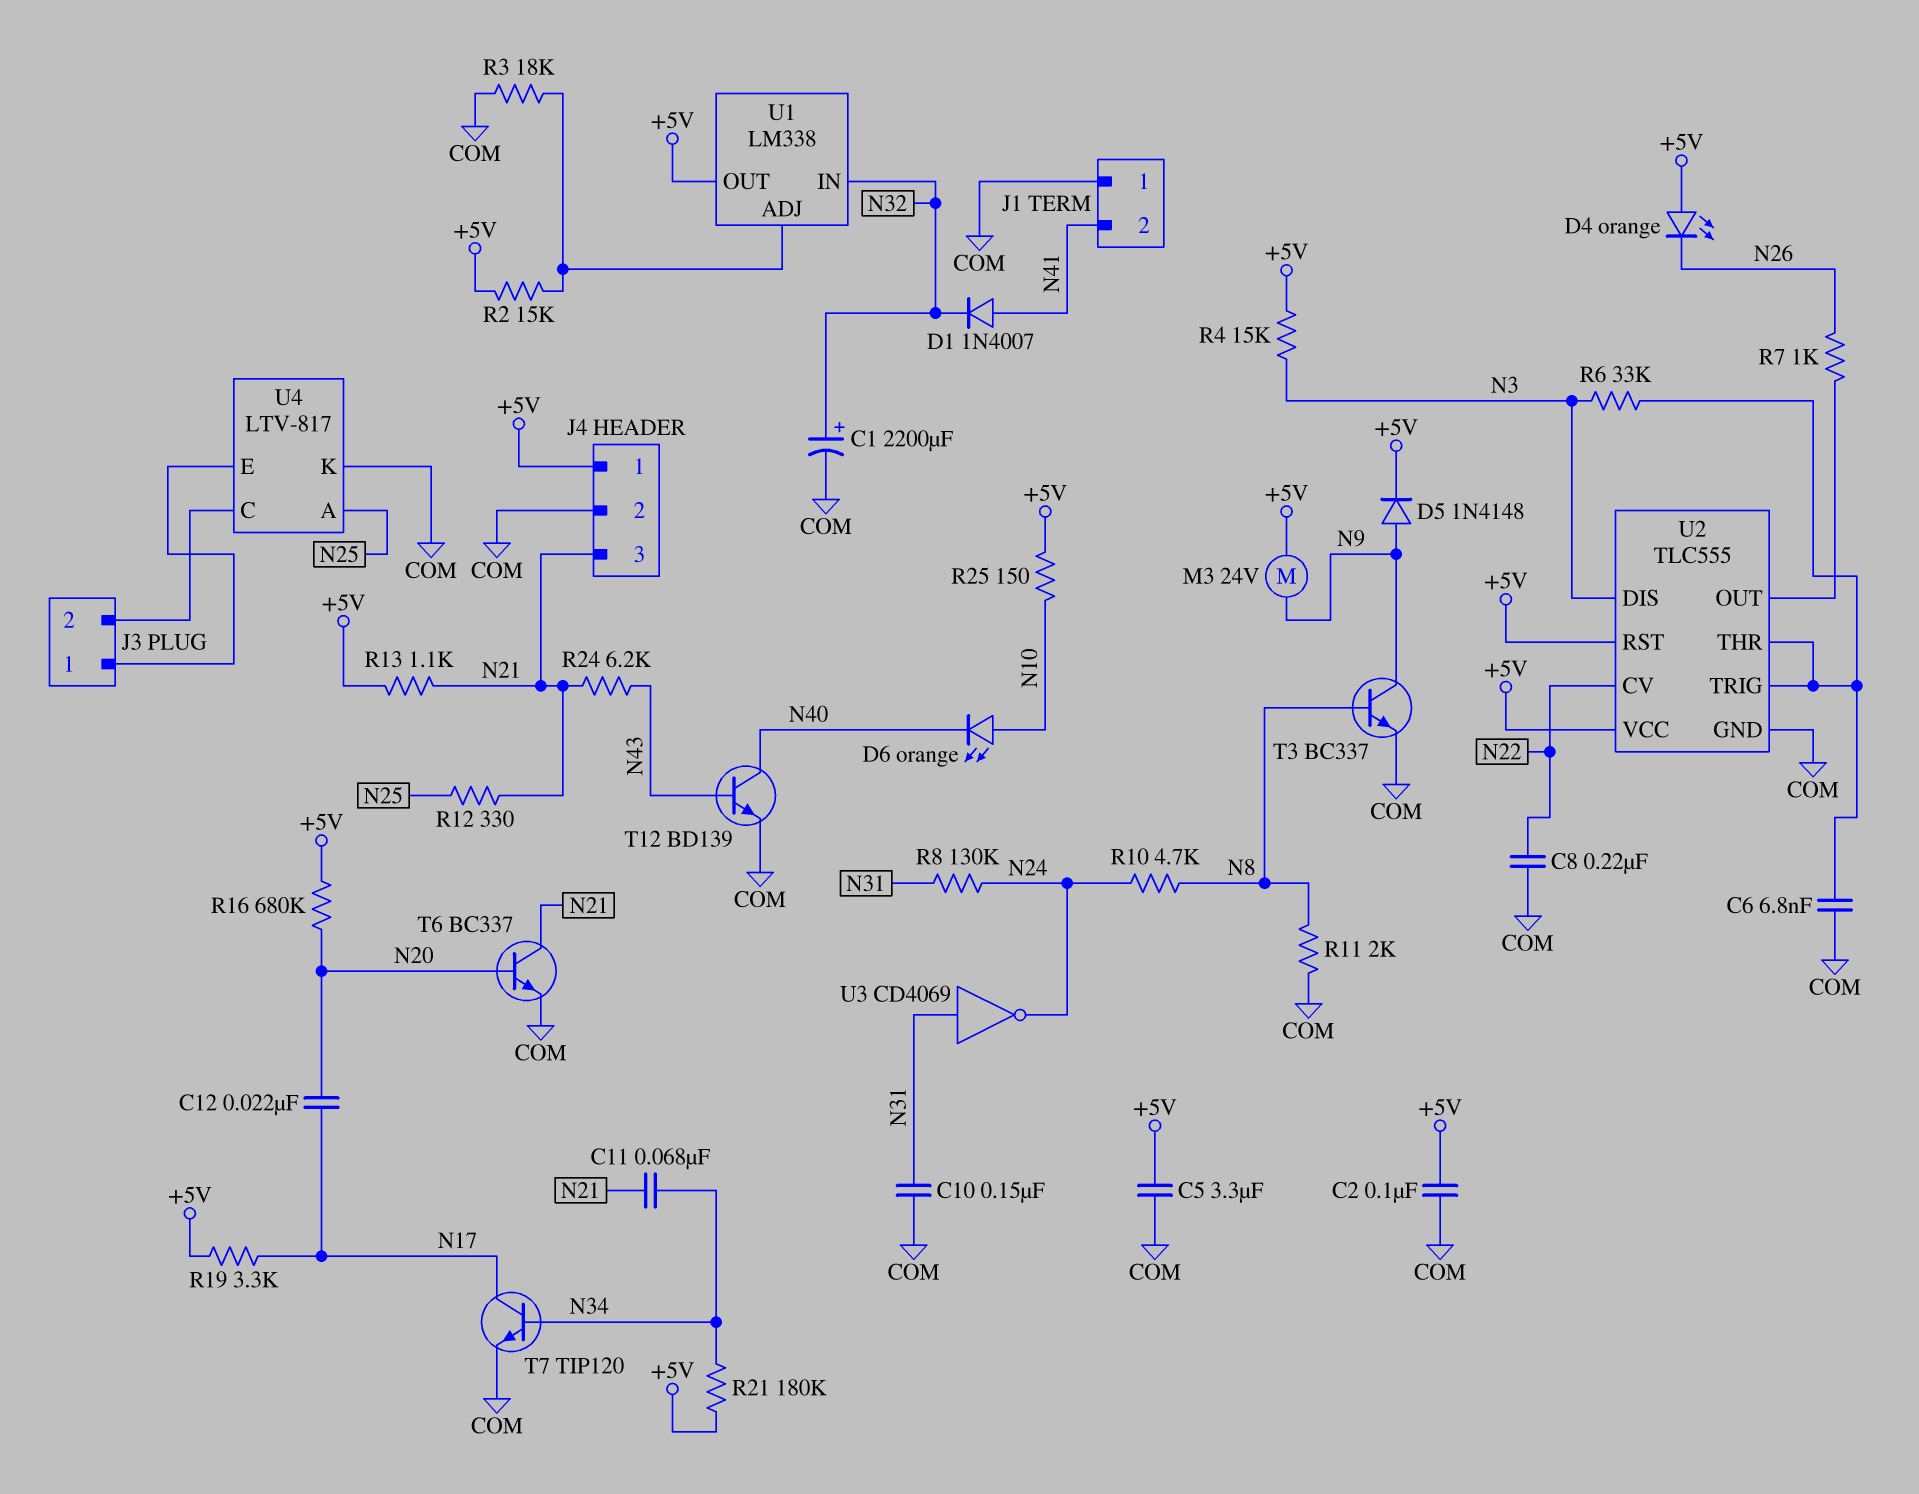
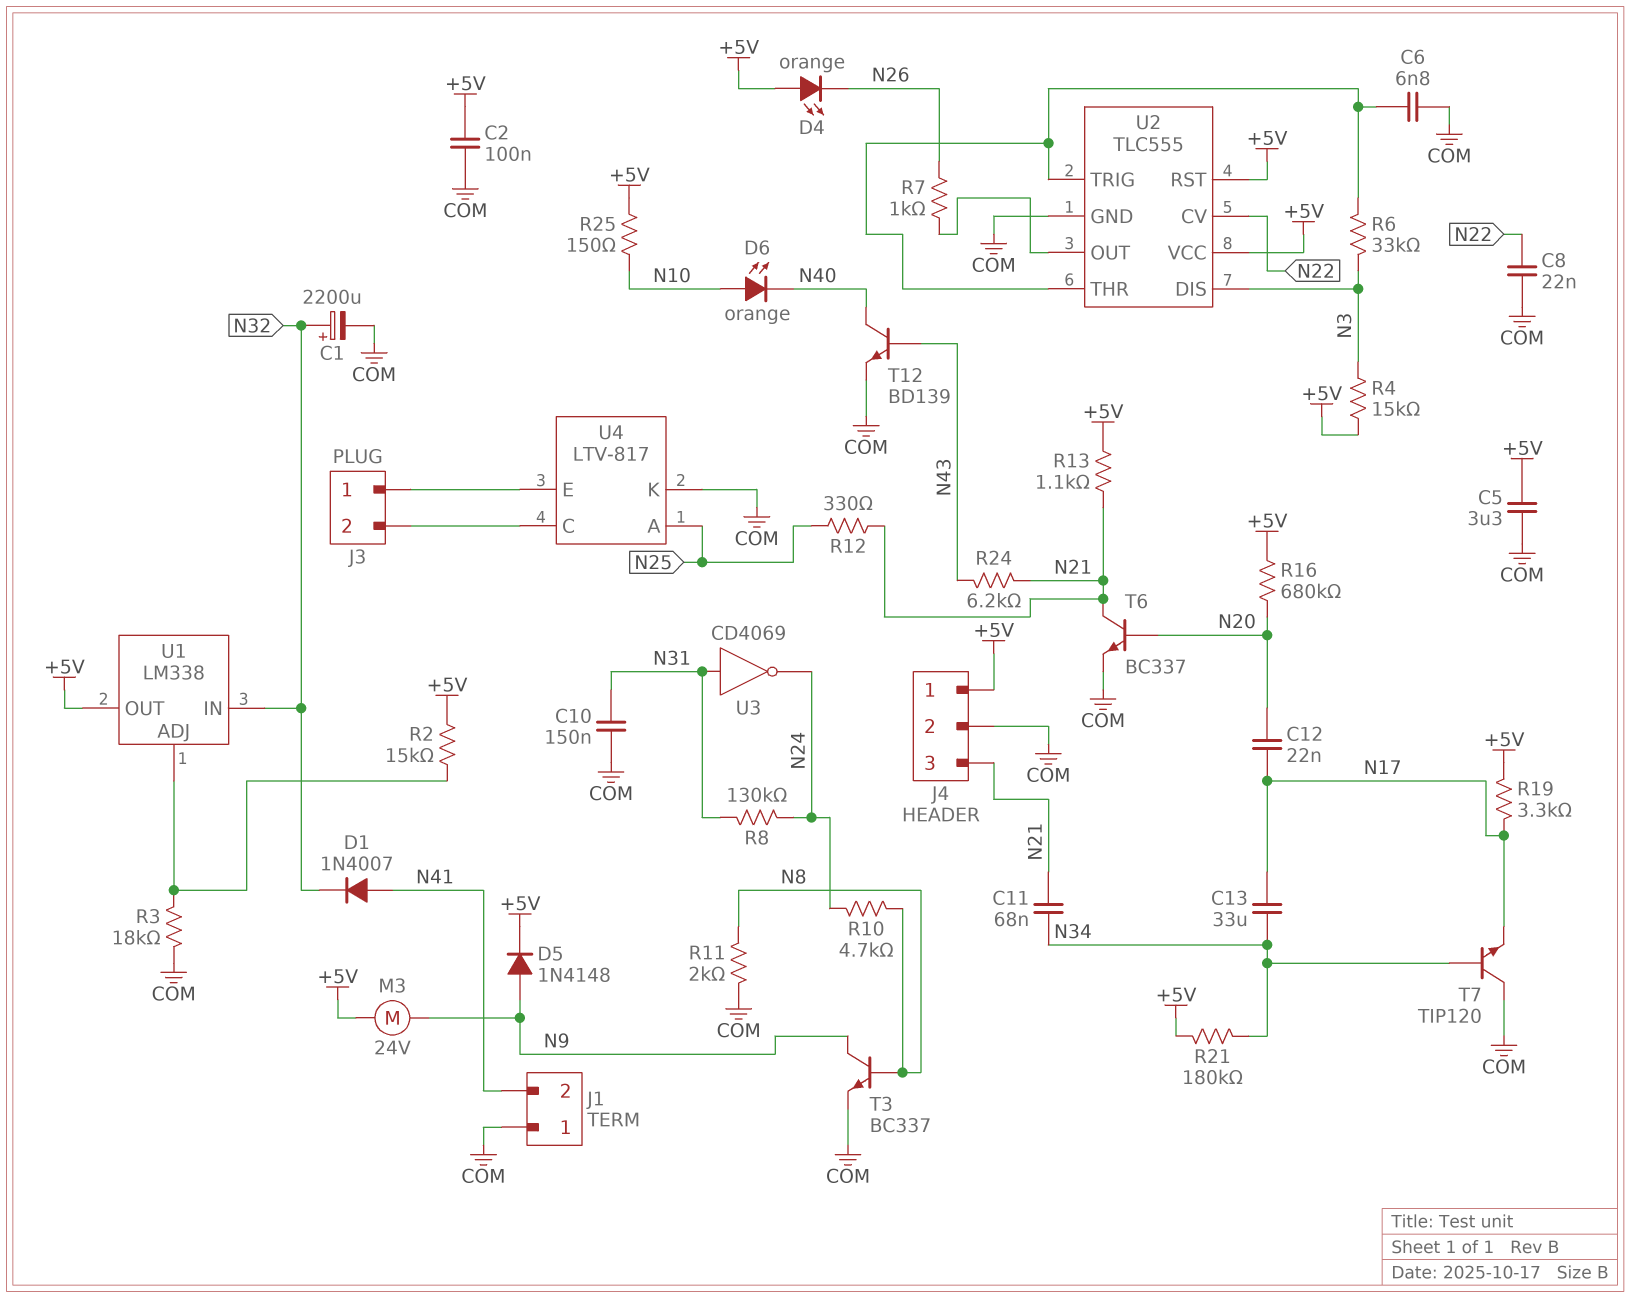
C8: 220nF (COM, N22) -> 22nF (COM, N22)
C13: none -> 33uF (N17, N34)
T7: NPN TIP120 (B N34, C N17, E COM) -> NPN TIP120 (B N34, C COM, E N17)

